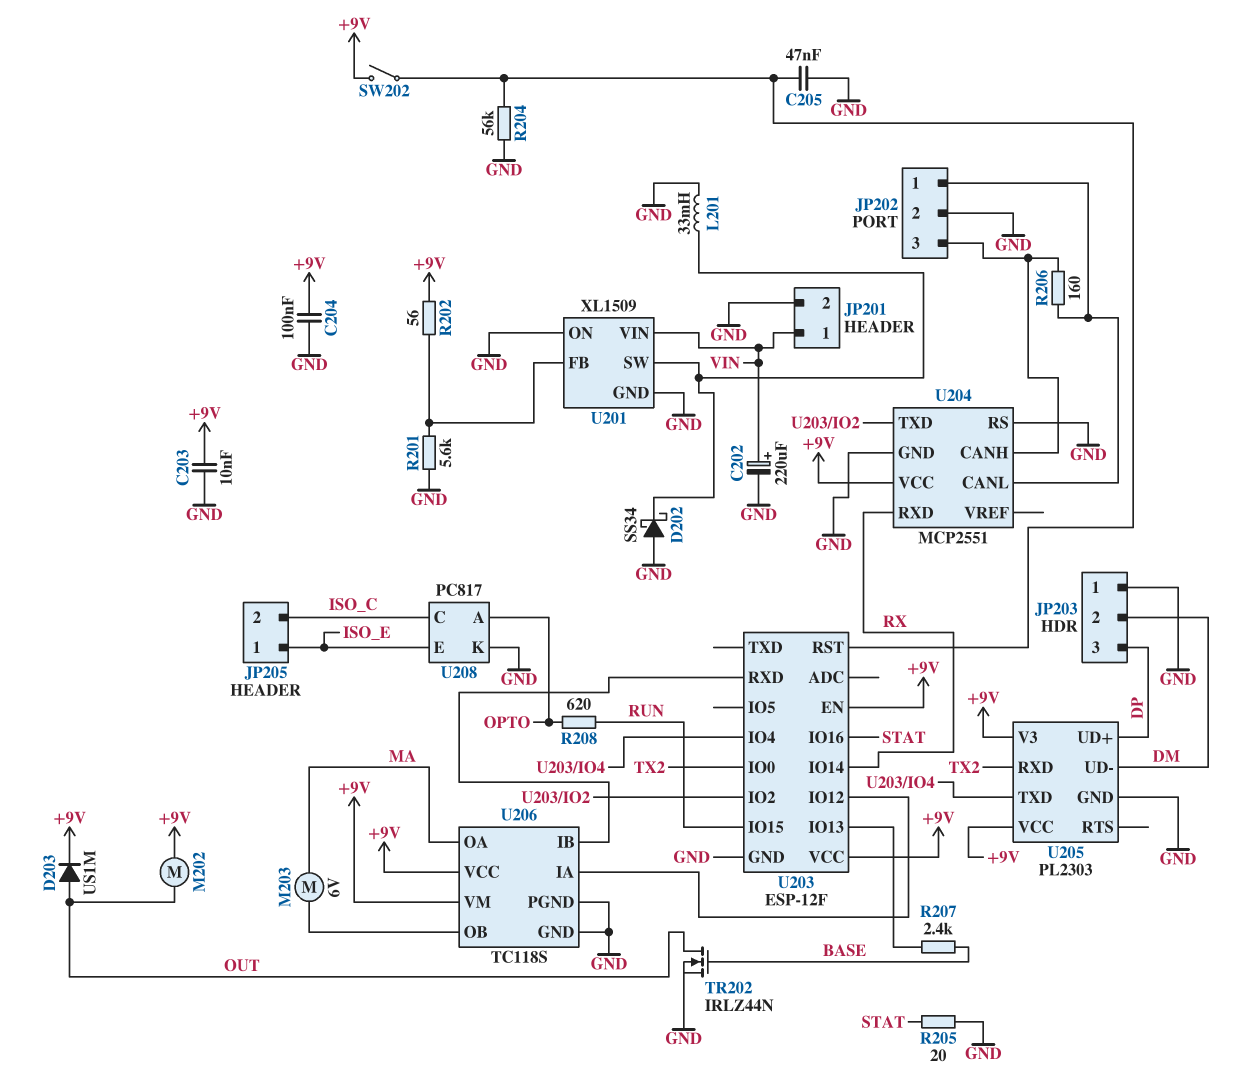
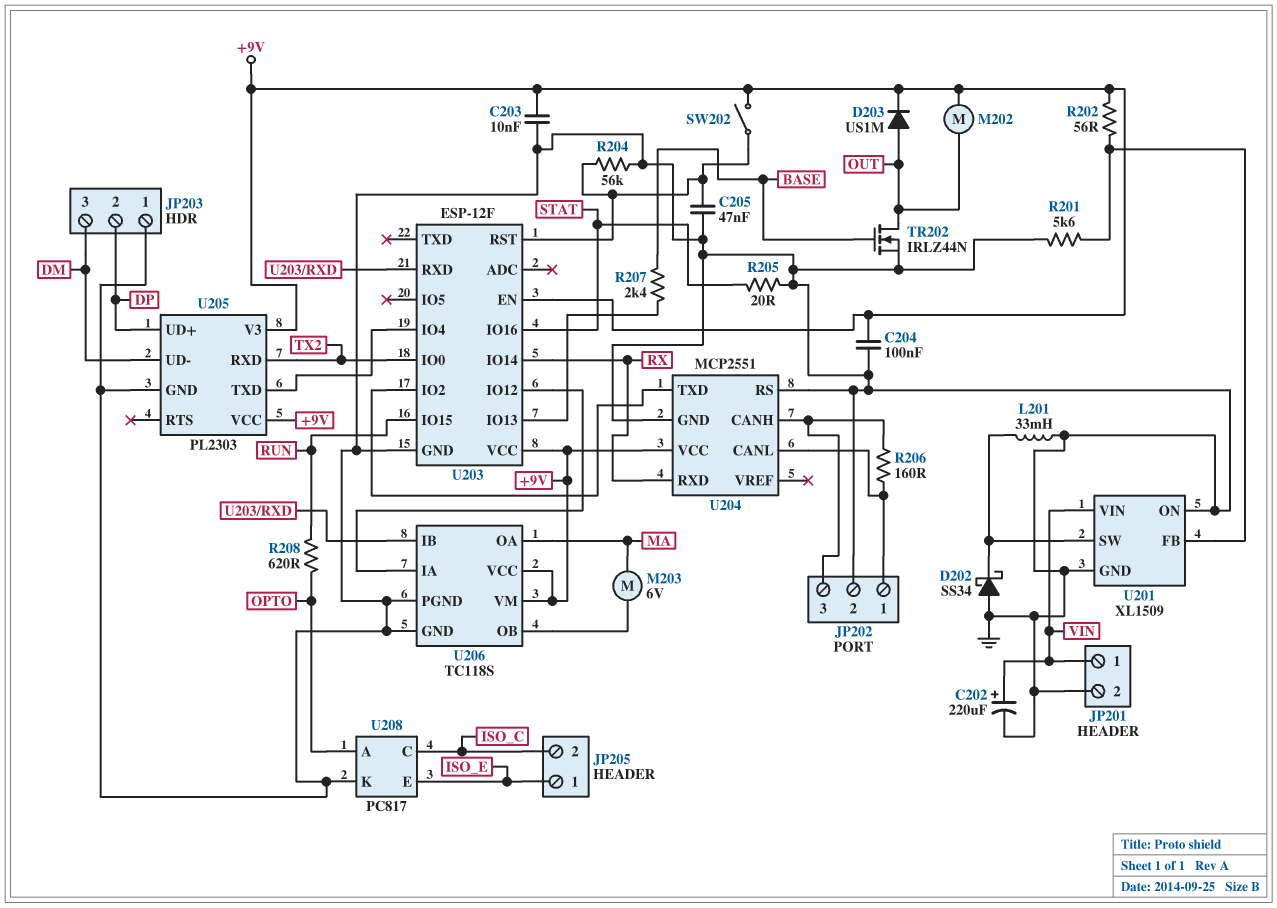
JP203 pin 2: DM -> DP
JP203 pin 3: DP -> DM

